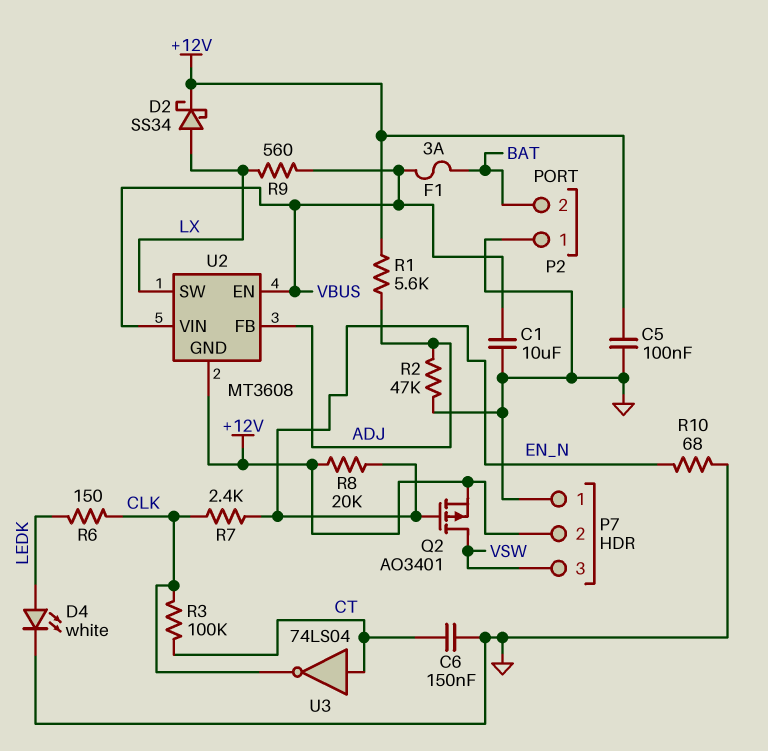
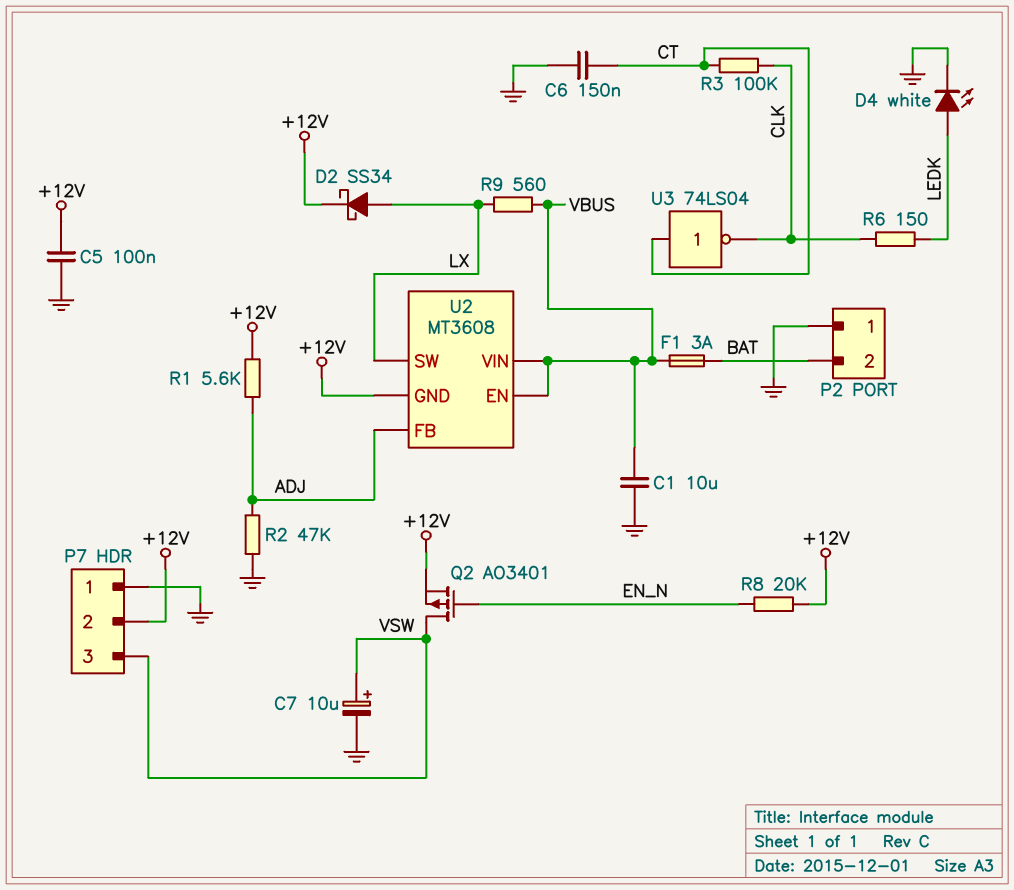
C7: none -> 10uF (plus VSW, minus GND)
R7: 2.4k (CLK, EN_N) -> none
R10: 68 (EN_N, GND) -> none

